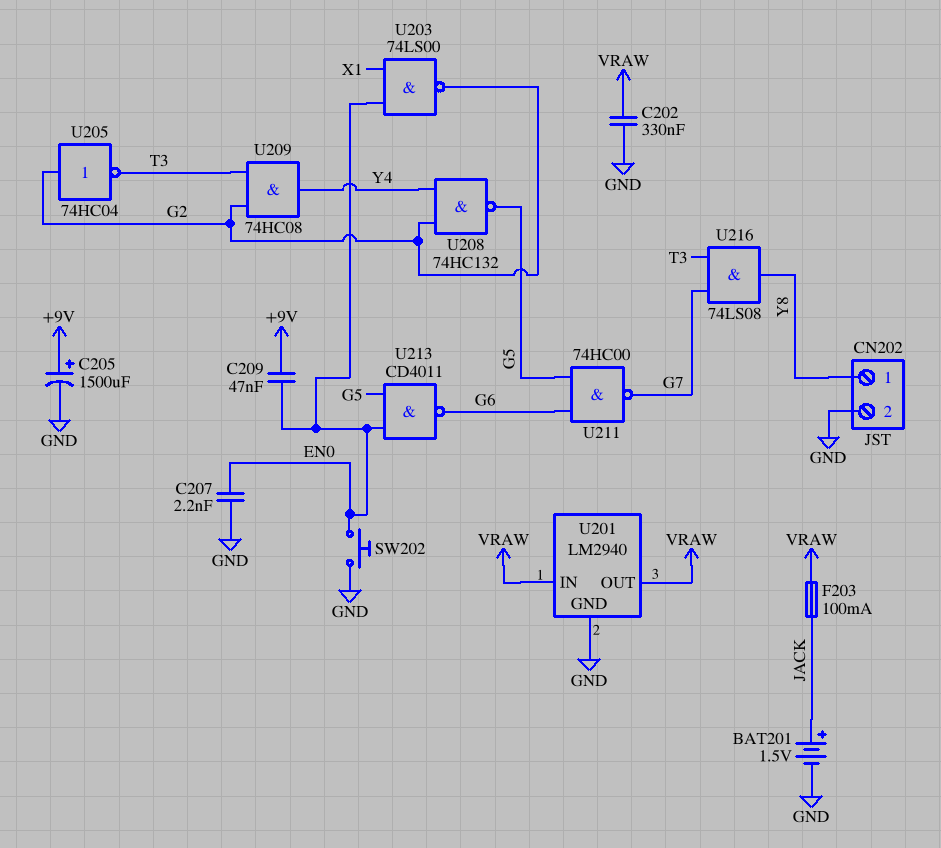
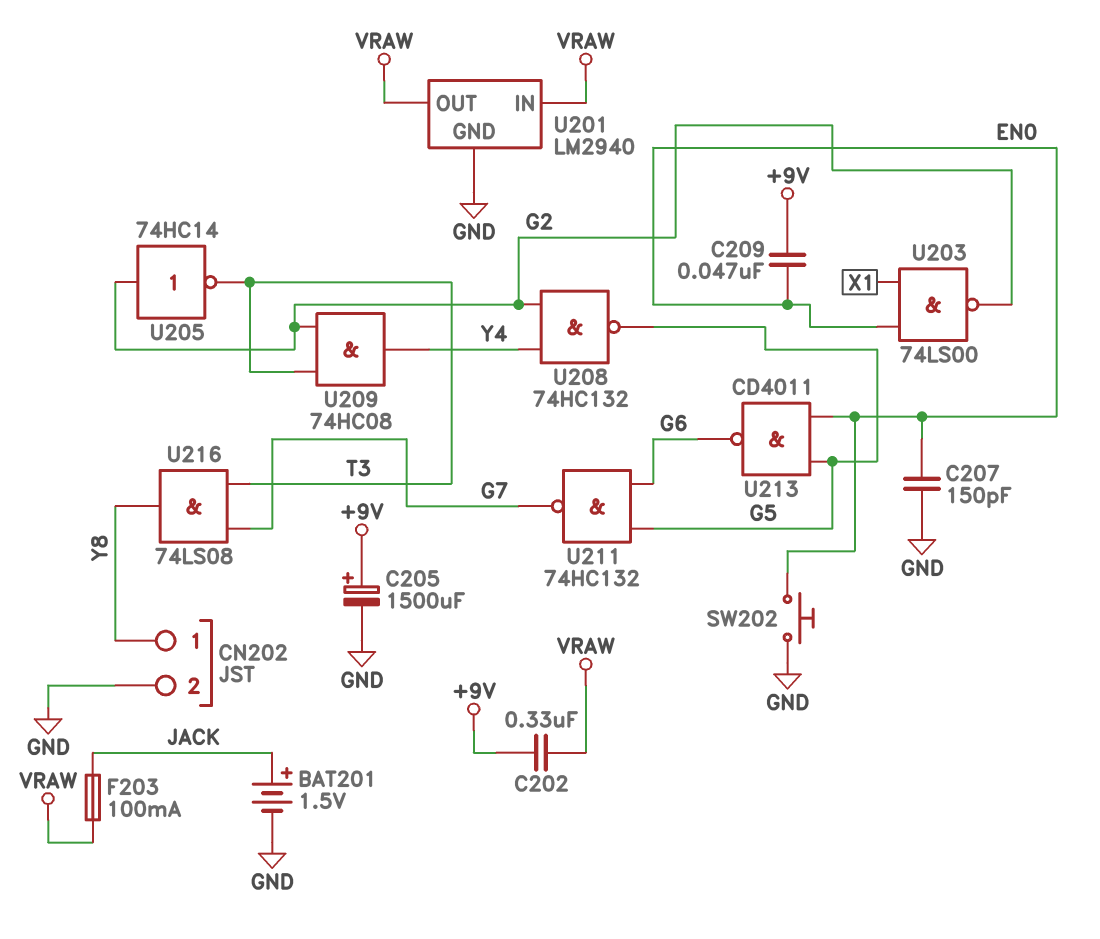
C202: 330nF (GND, VRAW) -> 330nF (+9V, VRAW)
C207: 2.2nF (EN0, GND) -> 150pF (EN0, GND)
U205: NOT 74HC04 (in G2, out T3) -> NOT 74HC14 (in G2, out T3)
U211: NAND 74HC00 (in G5, in G6, out G7) -> NAND 74HC132 (in G5, in G6, out G7)

